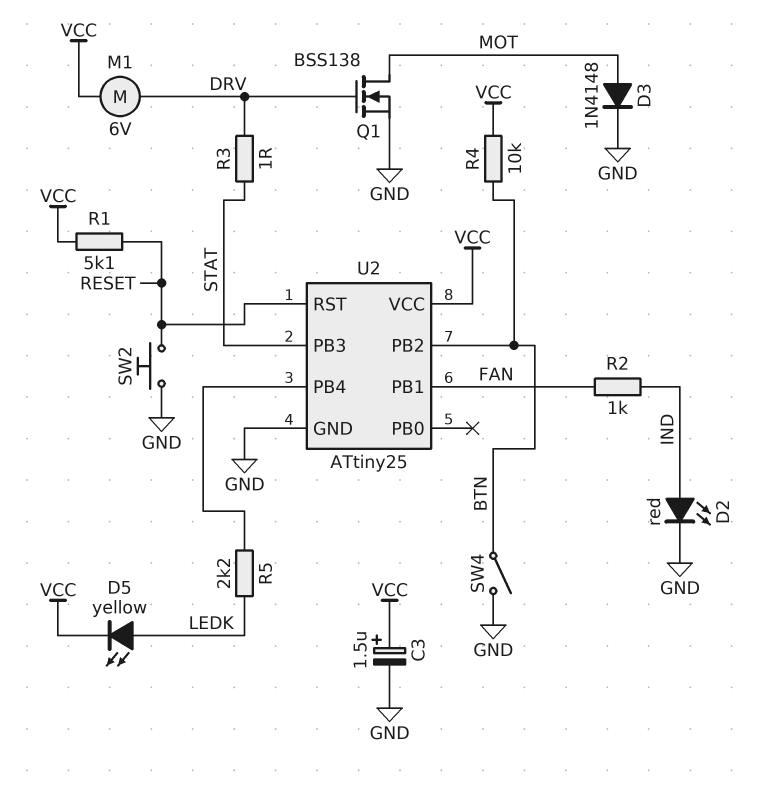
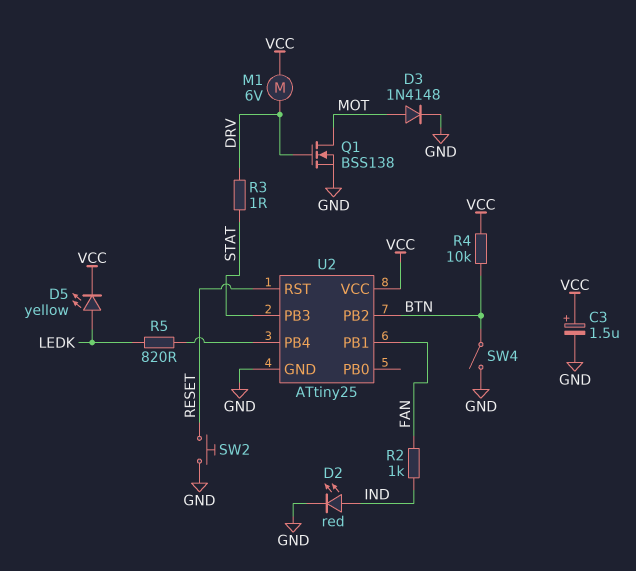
R1: 5.1k (RESET, VCC) -> none
R5: 2.2k (LEDK, U2/PB4) -> 820 (LEDK, U2/PB4)

